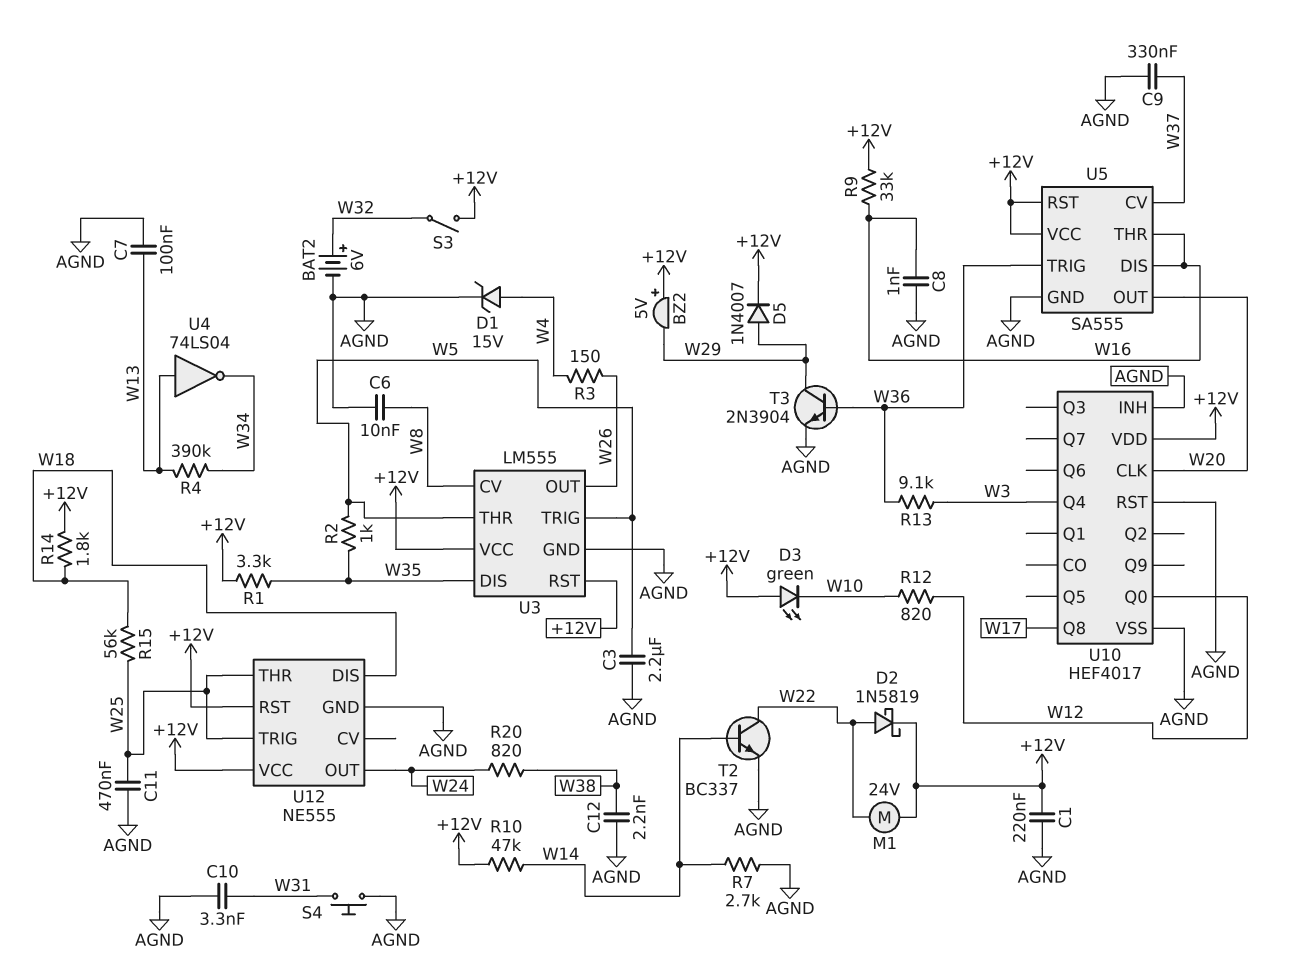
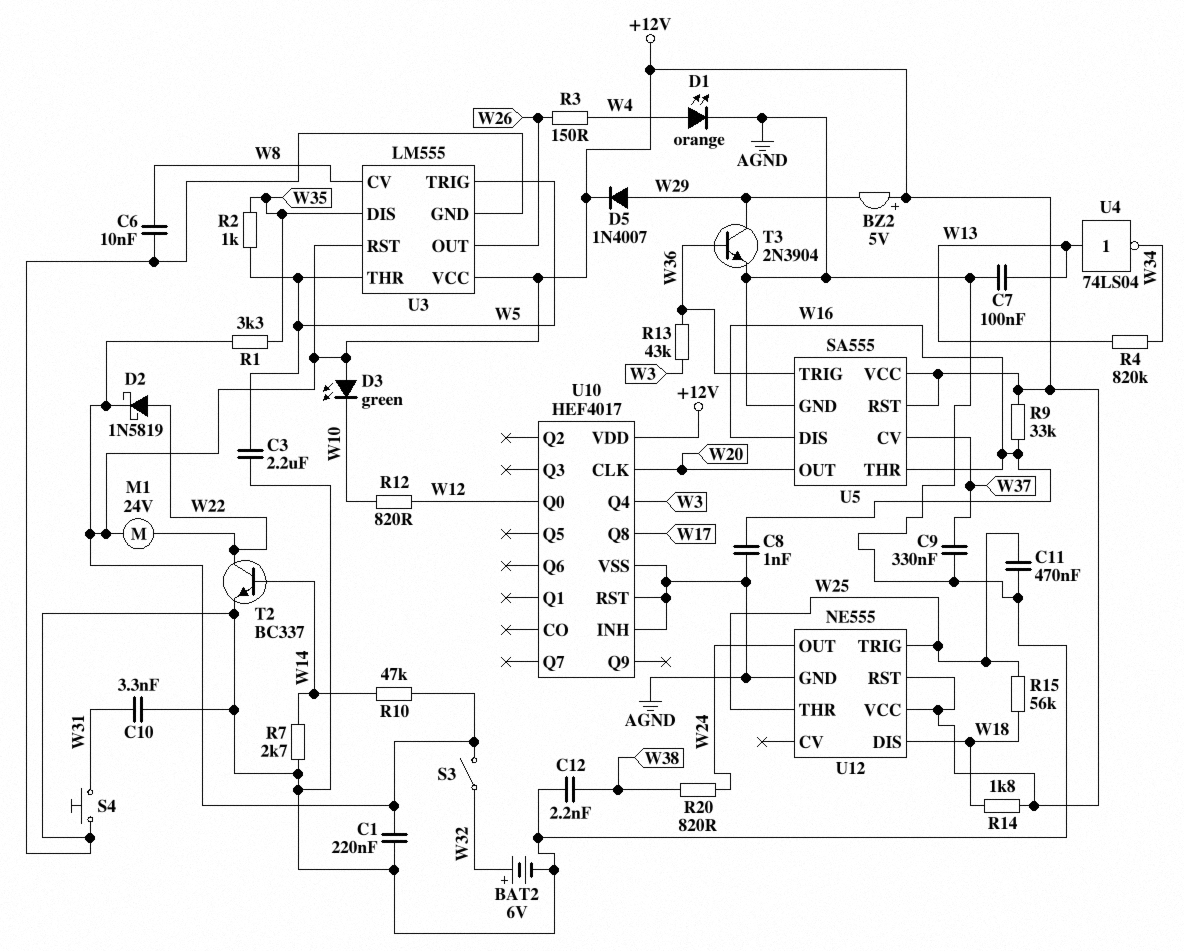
D1: zener 15V (A W4, K AGND) -> LED orange (A W4, K AGND)
R4: 390k (W13, W34) -> 820k (W13, W34)
R13: 9.1k (W3, W36) -> 43k (W3, W36)

